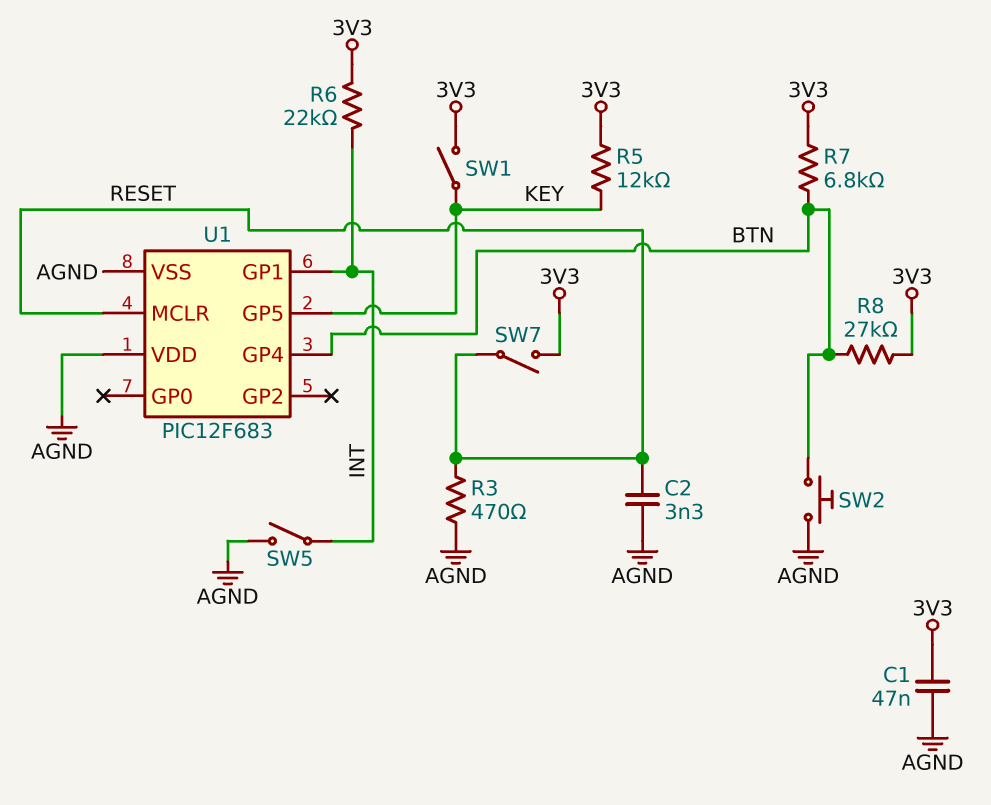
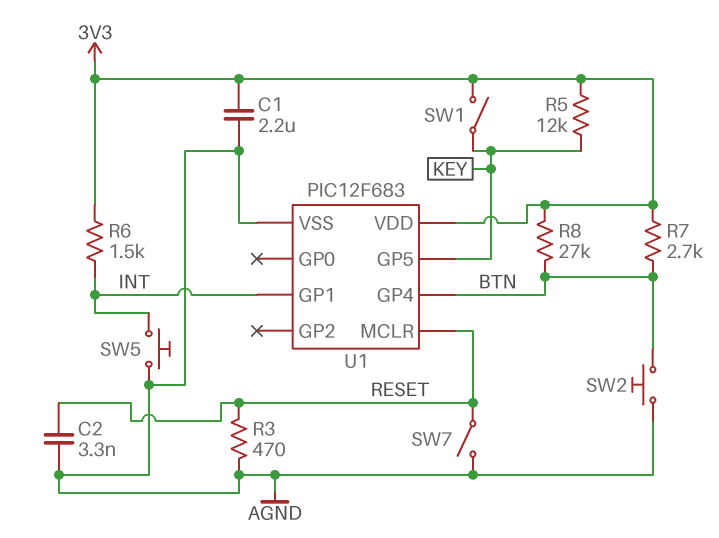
C1: 47nF (3V3, AGND) -> 2.2uF (3V3, AGND)
R6: 22k (3V3, INT) -> 1.5k (3V3, INT)
R7: 6.8k (3V3, BTN) -> 2.7k (3V3, BTN)
SW5: switch (AGND, INT) -> button (AGND, INT)
SW7: switch (3V3, RESET) -> switch (AGND, RESET)
U1 pin VDD: AGND -> 3V3

